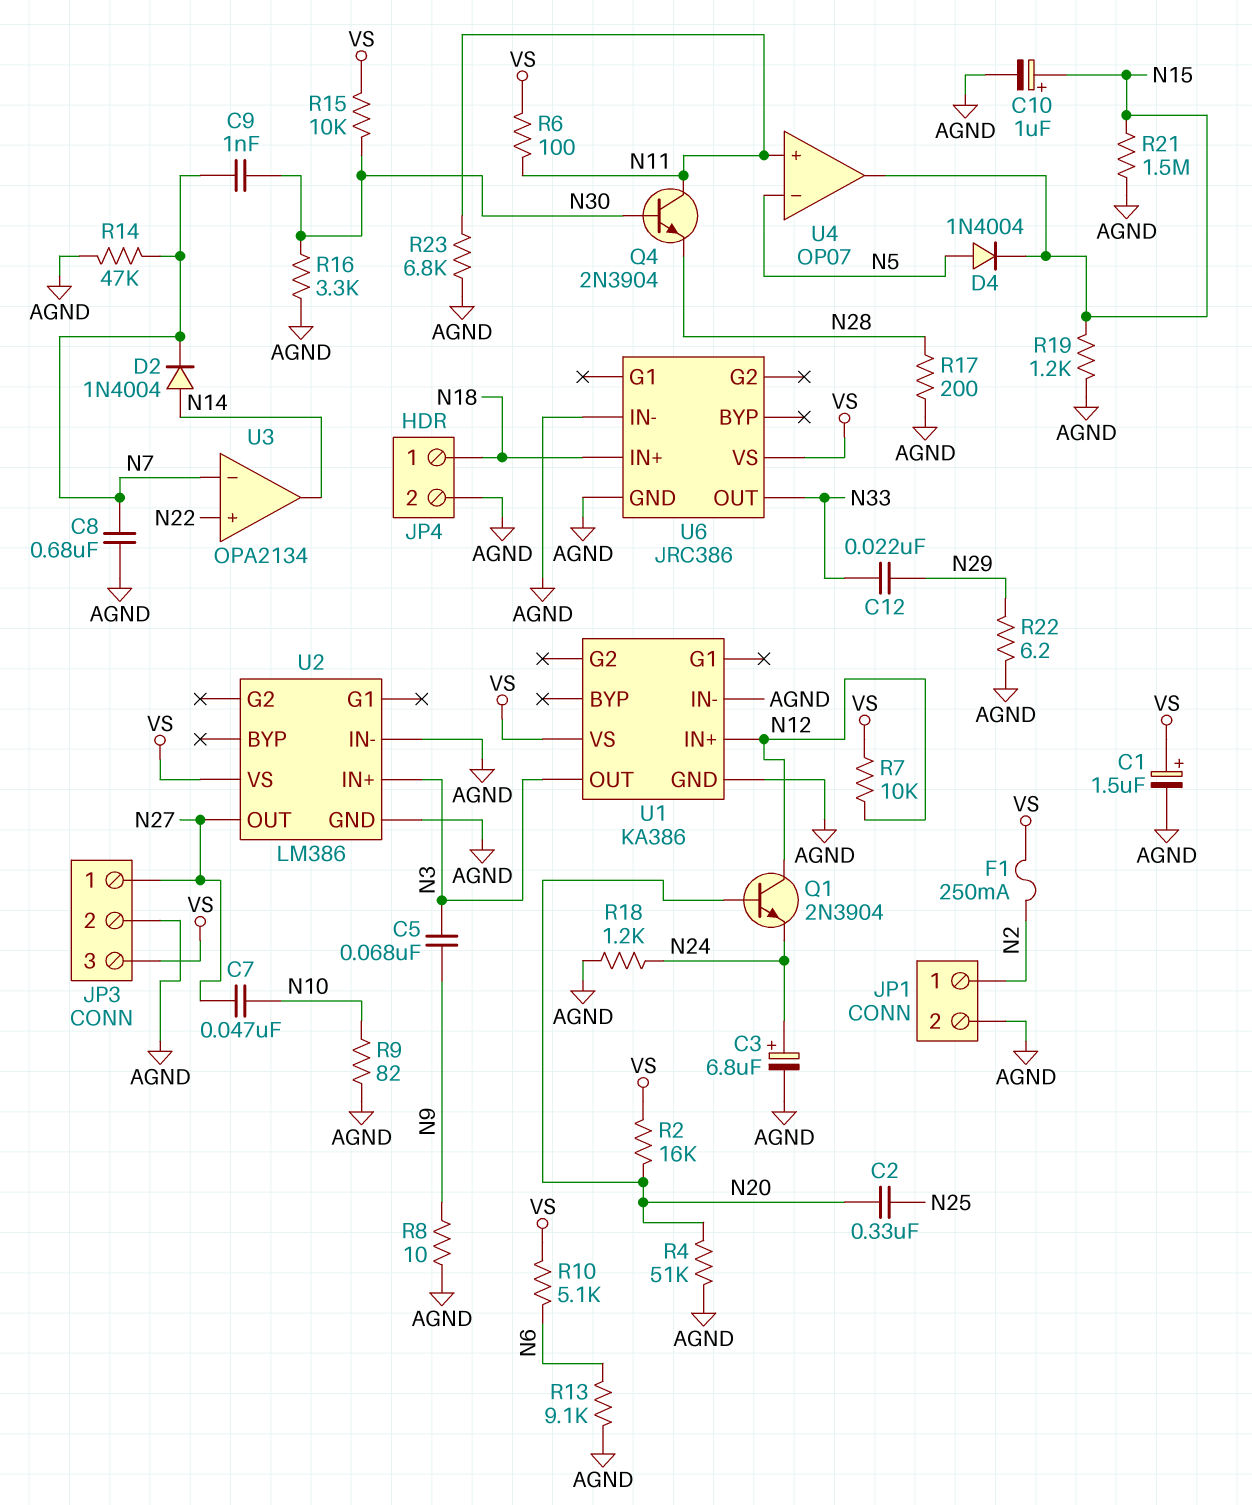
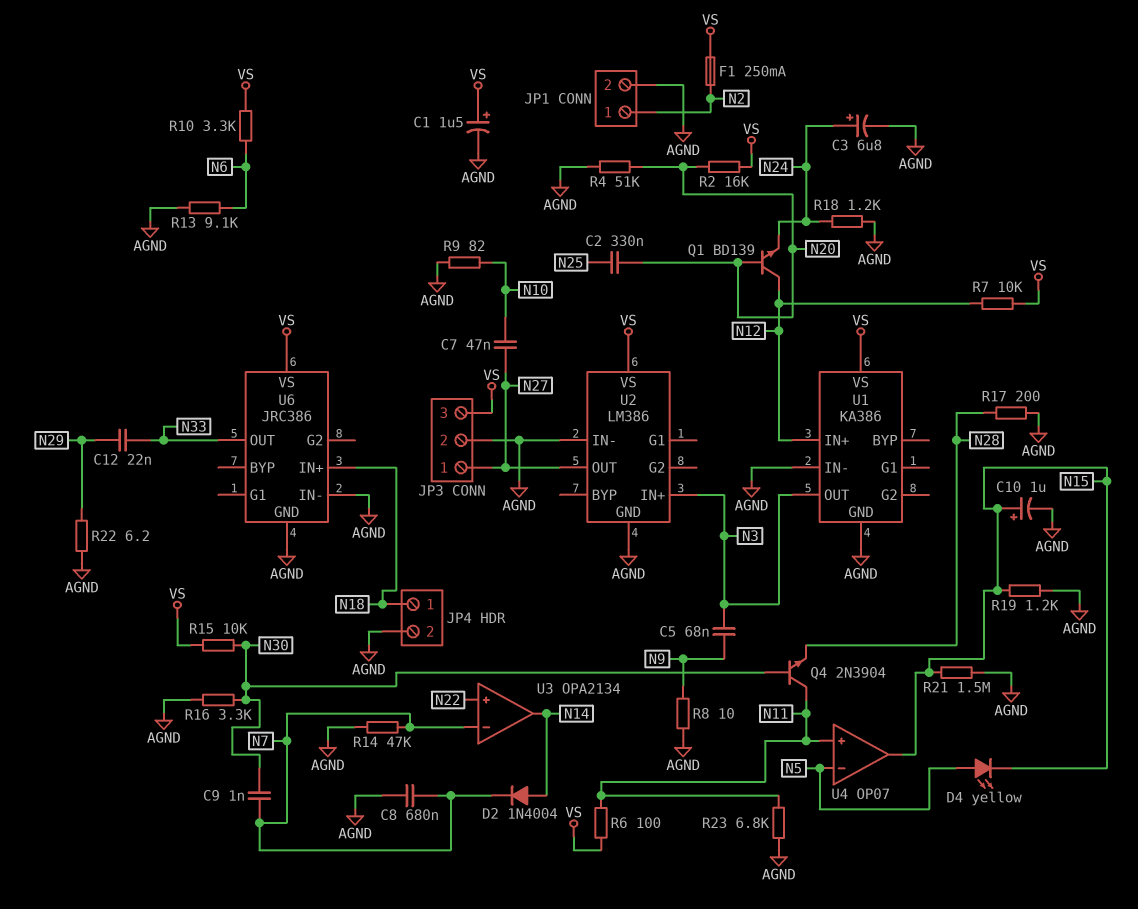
D4: diode 1N4004 (A N5, K N15) -> LED yellow (A N5, K N15)
Q1: NPN 2N3904 (B N20, C N12, E N24) -> NPN BD139 (B N20, C N12, E N24)
R10: 5.1k (N6, VS) -> 3.3k (N6, VS)

